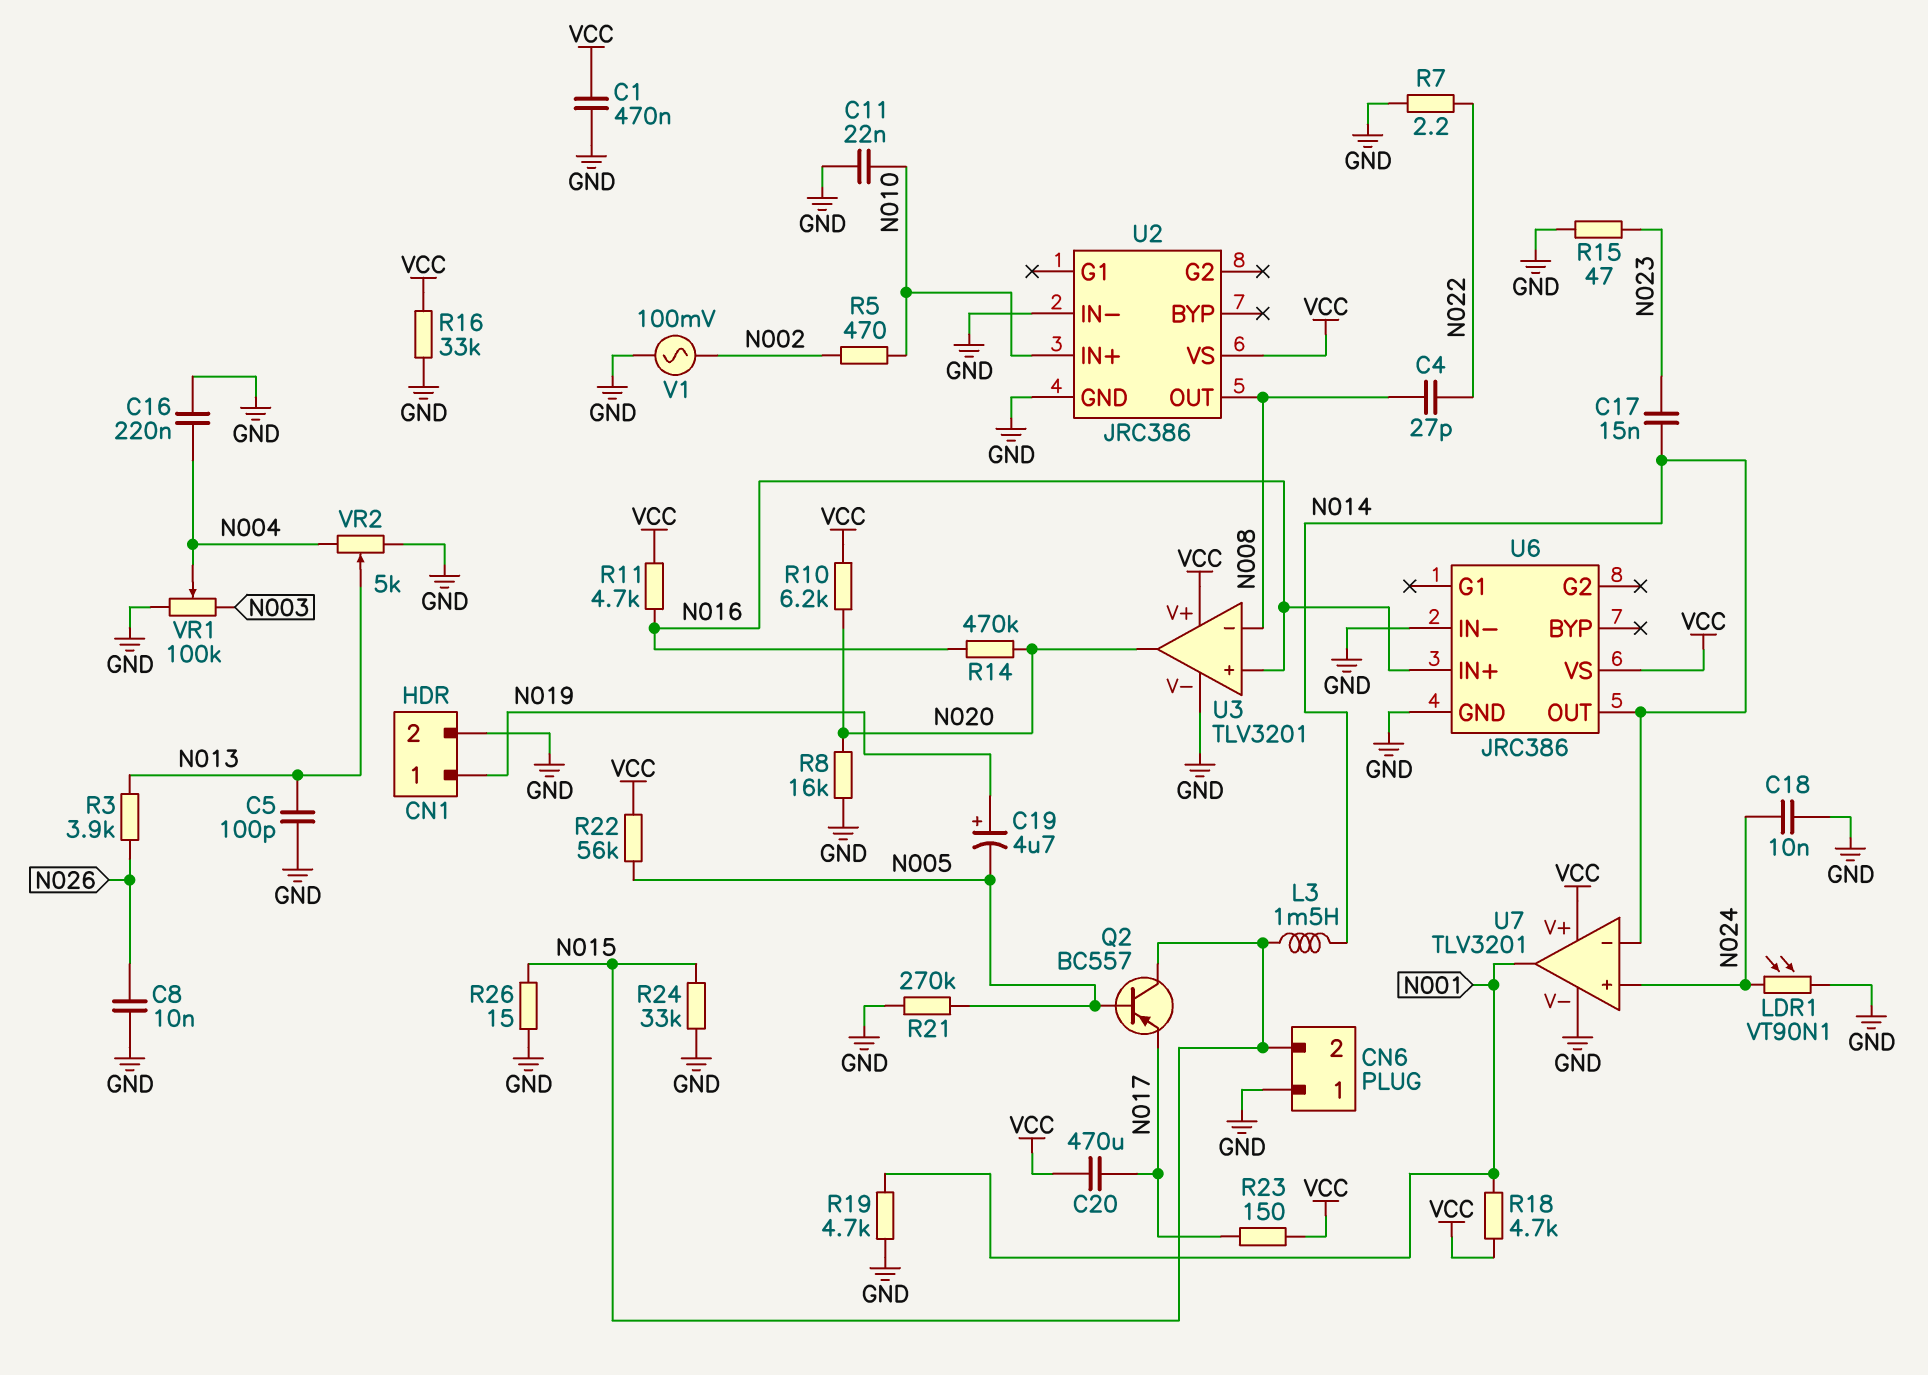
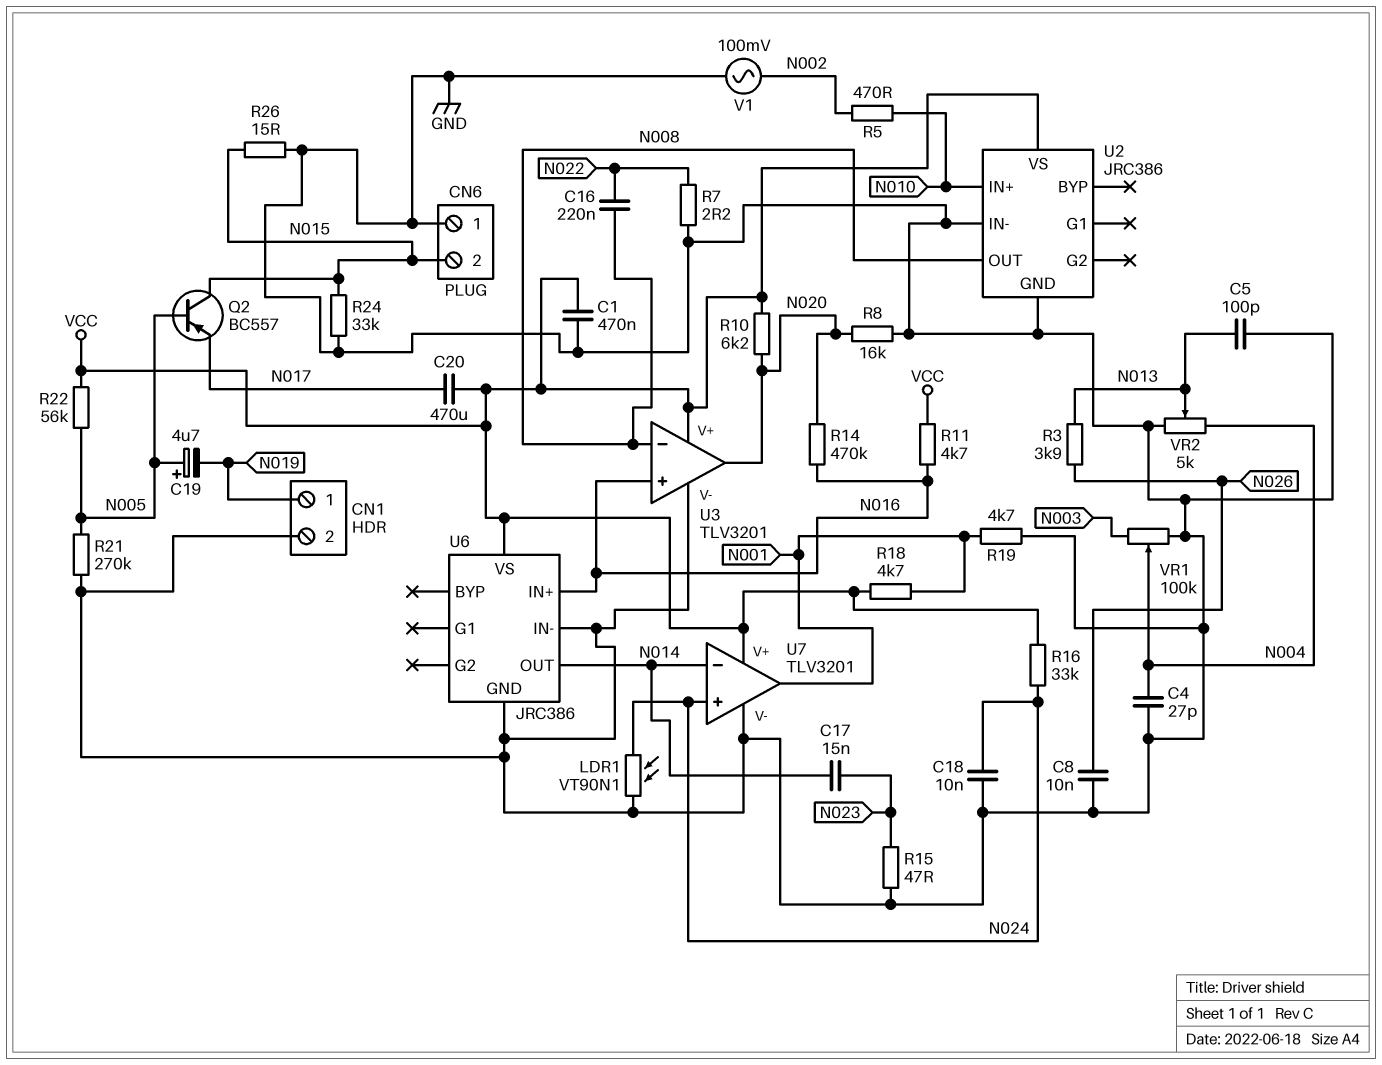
C4: 27pF (N008, N022) -> 27pF (GND, N004)
C11: 22nF (GND, N010) -> none
C16: 220nF (GND, N004) -> 220nF (N008, N022)
C19: 4.7uF (plus N019, minus N005) -> 4.7uF (plus N005, minus N019)
L3: 1.5mH (N014, N015) -> none
R16: 33k (GND, VCC) -> 33k (N024, VCC)
R23: 150 (N017, VCC) -> none

